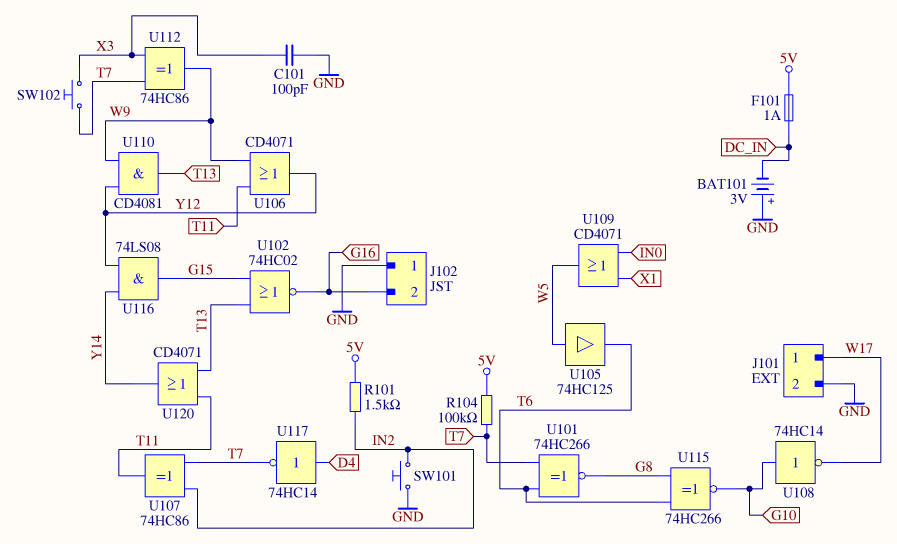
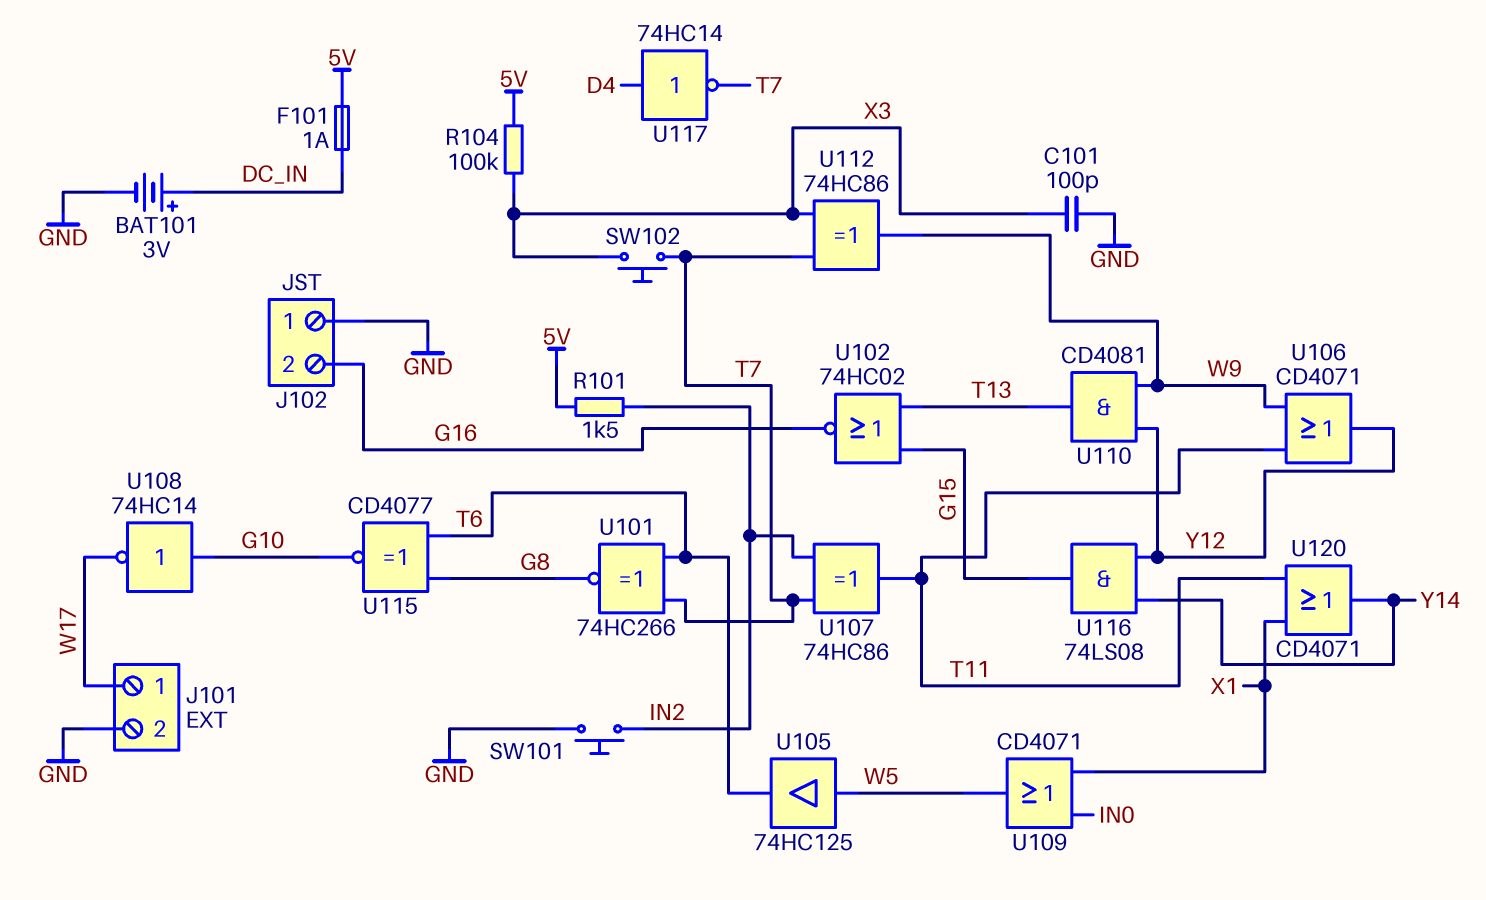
BAT101: 3V (plus GND, minus DC_IN) -> 3V (plus DC_IN, minus GND)
R104: 100k (5V, T7) -> 100k (5V, X3)
U115: XNOR 74HC266 (in G8, in T6, out G10) -> XNOR CD4077 (in G8, in T6, out G10)
U120: OR CD4071 (in T11, in T13, out Y14) -> OR CD4071 (in T11, in X1, out Y14)

